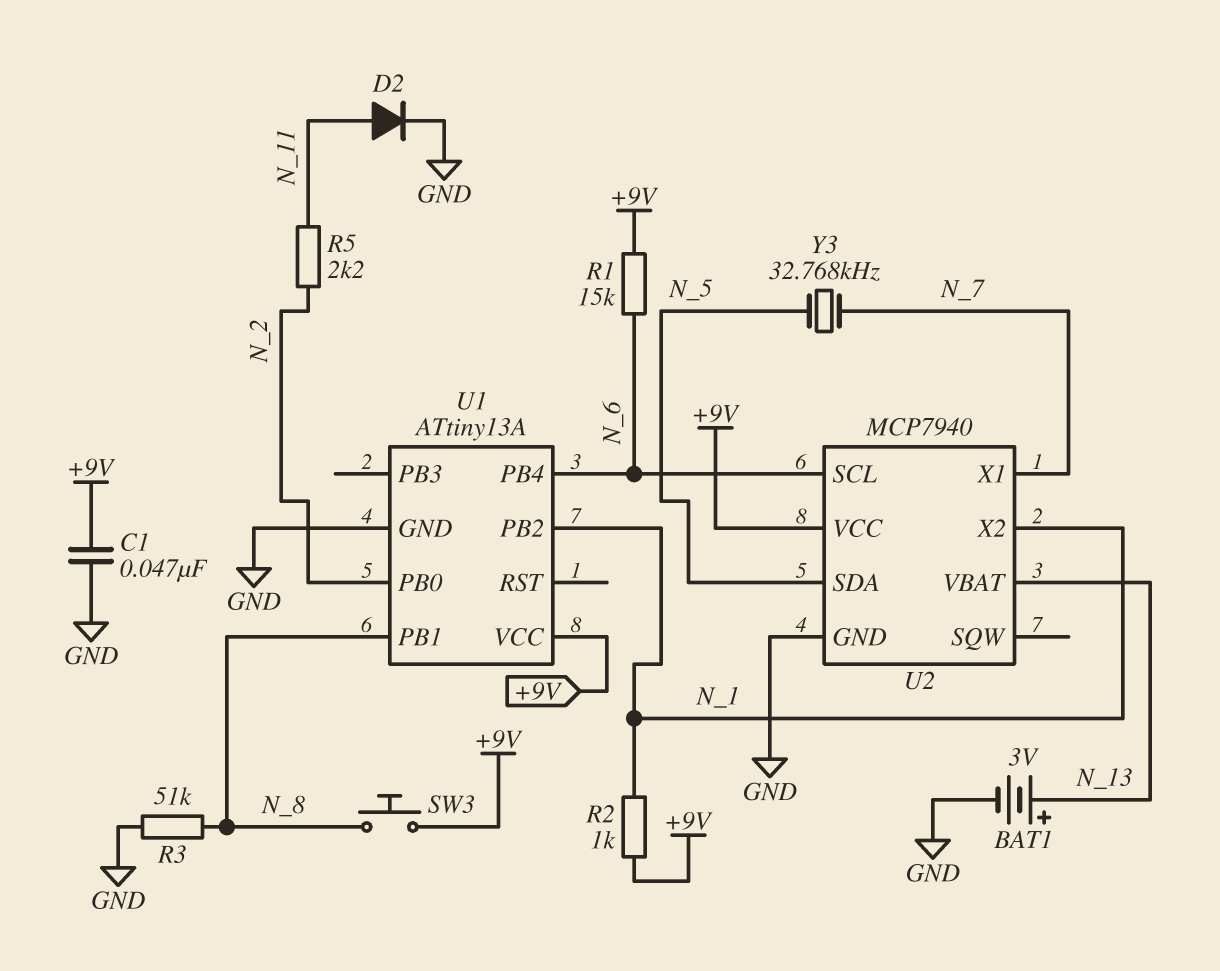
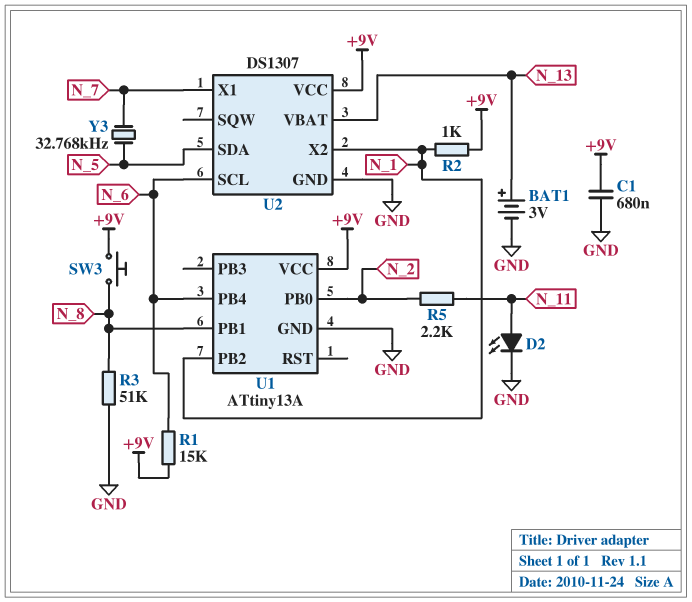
C1: 47nF (+9V, GND) -> 680nF (+9V, GND)
D2: diode (A N_11, K GND) -> LED (A N_11, K GND)
U2: MCP7940 -> DS1307

